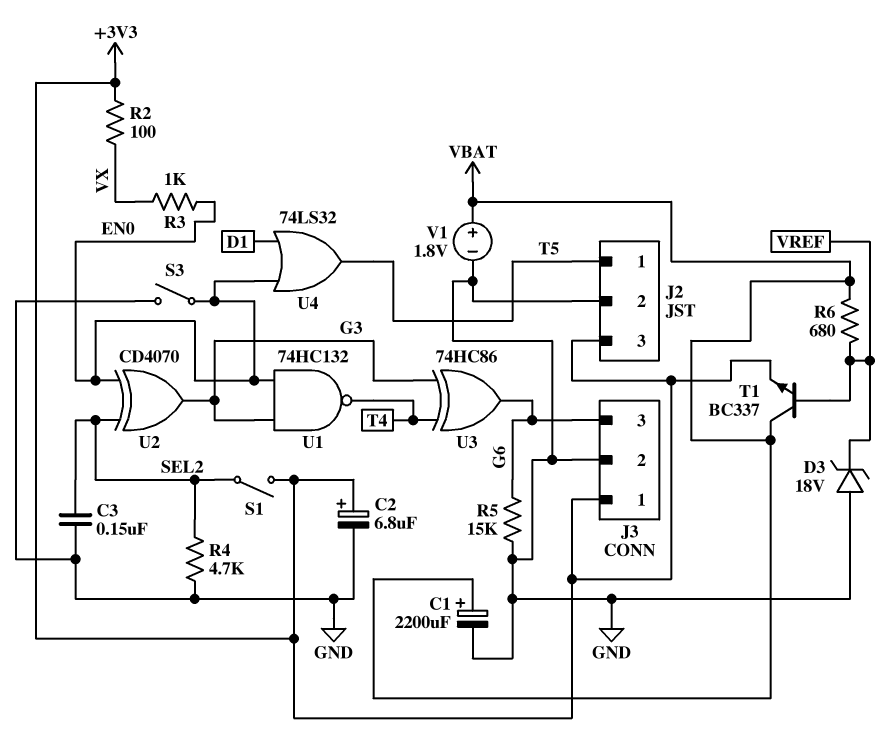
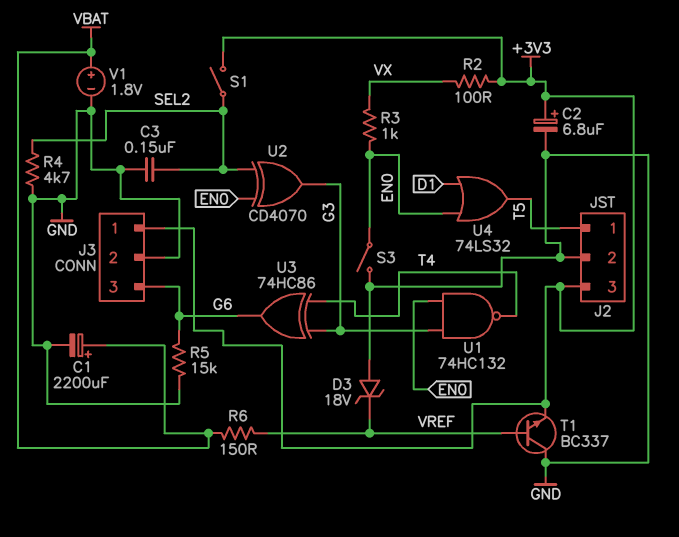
R6: 680 (VBAT, VREF) -> 150 (VBAT, VREF)
T1: NPN BC337 (B VREF, C VBAT, E +3V3) -> NPN BC337 (B VREF, C GND, E +3V3)

